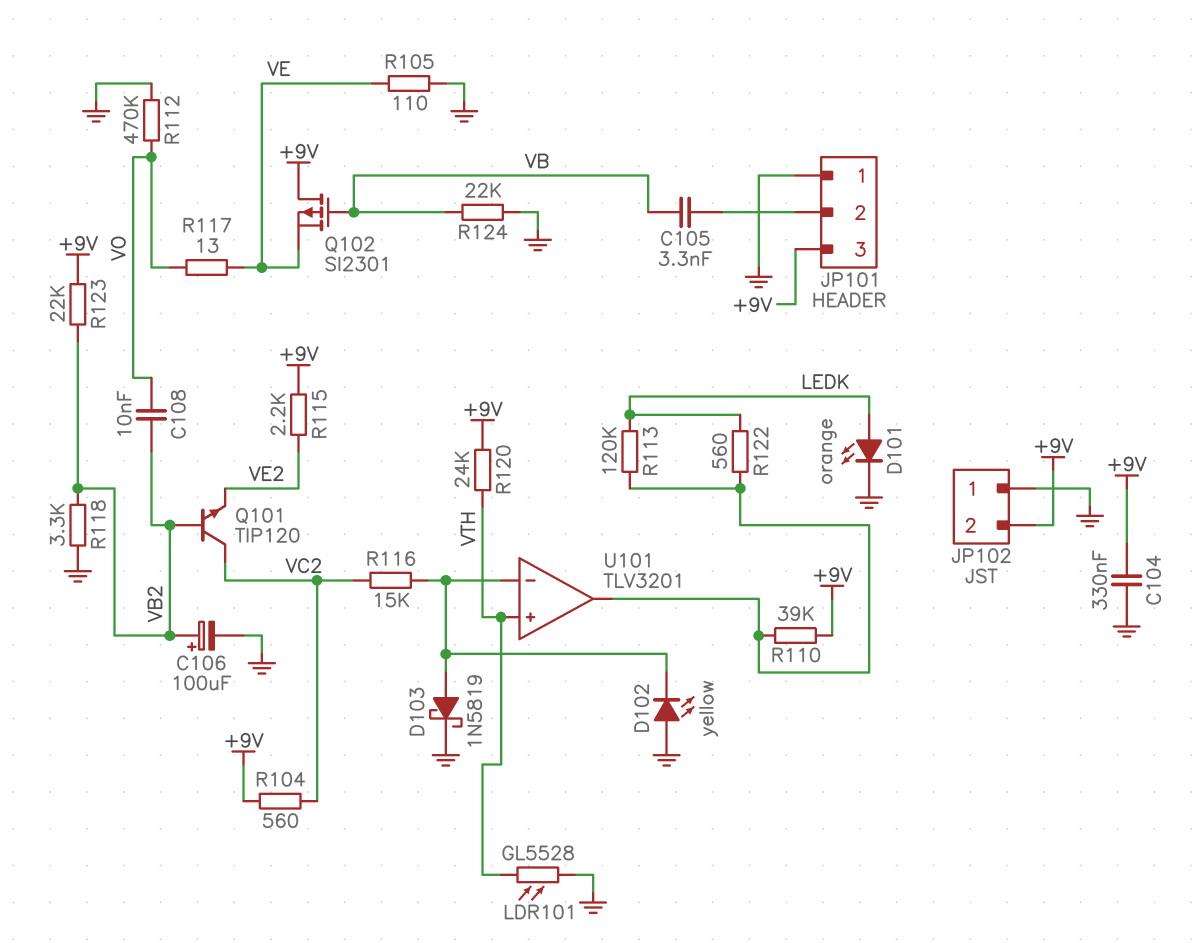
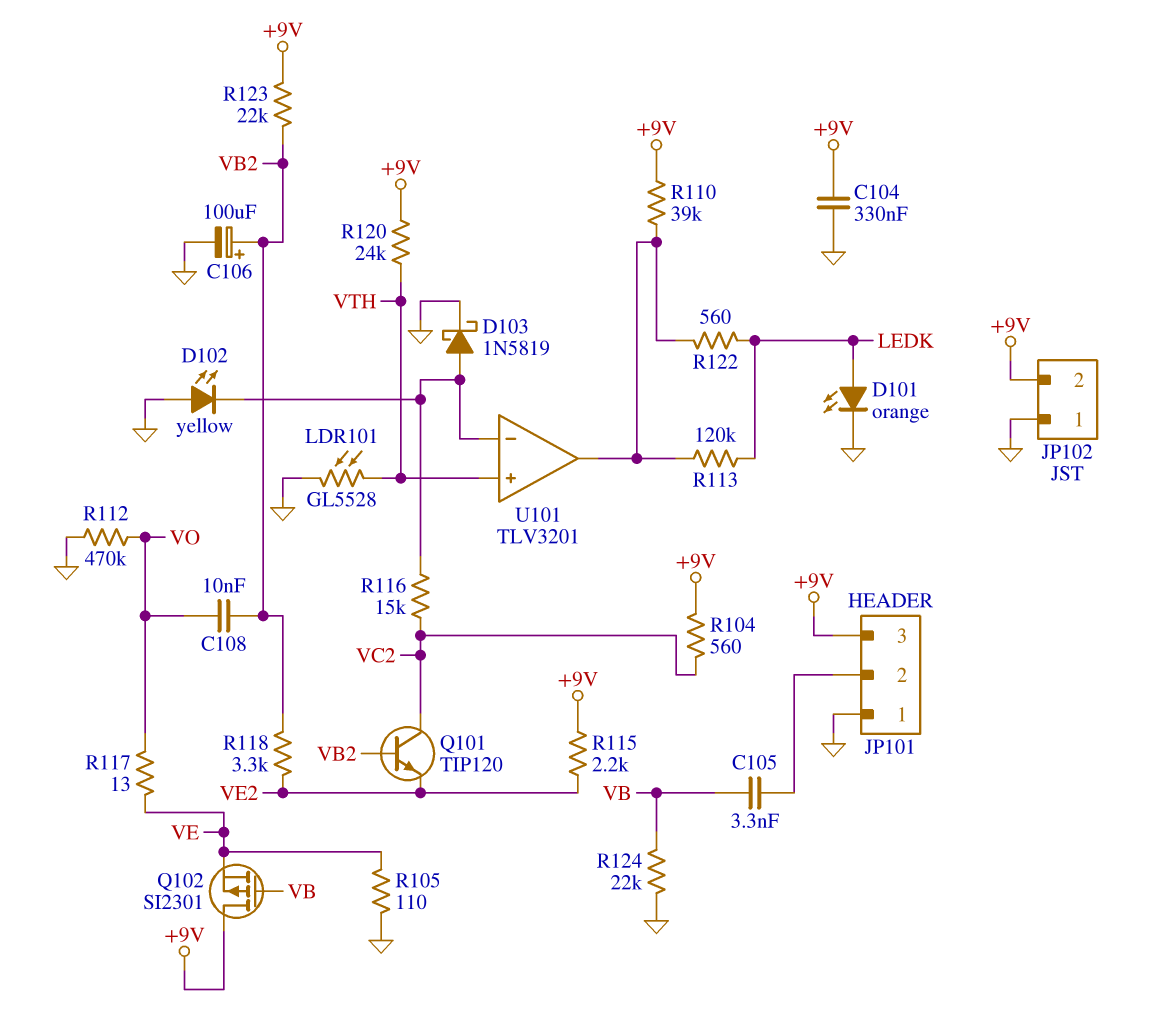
R118: 3.3k (GND, VB2) -> 3.3k (VB2, VE2)

